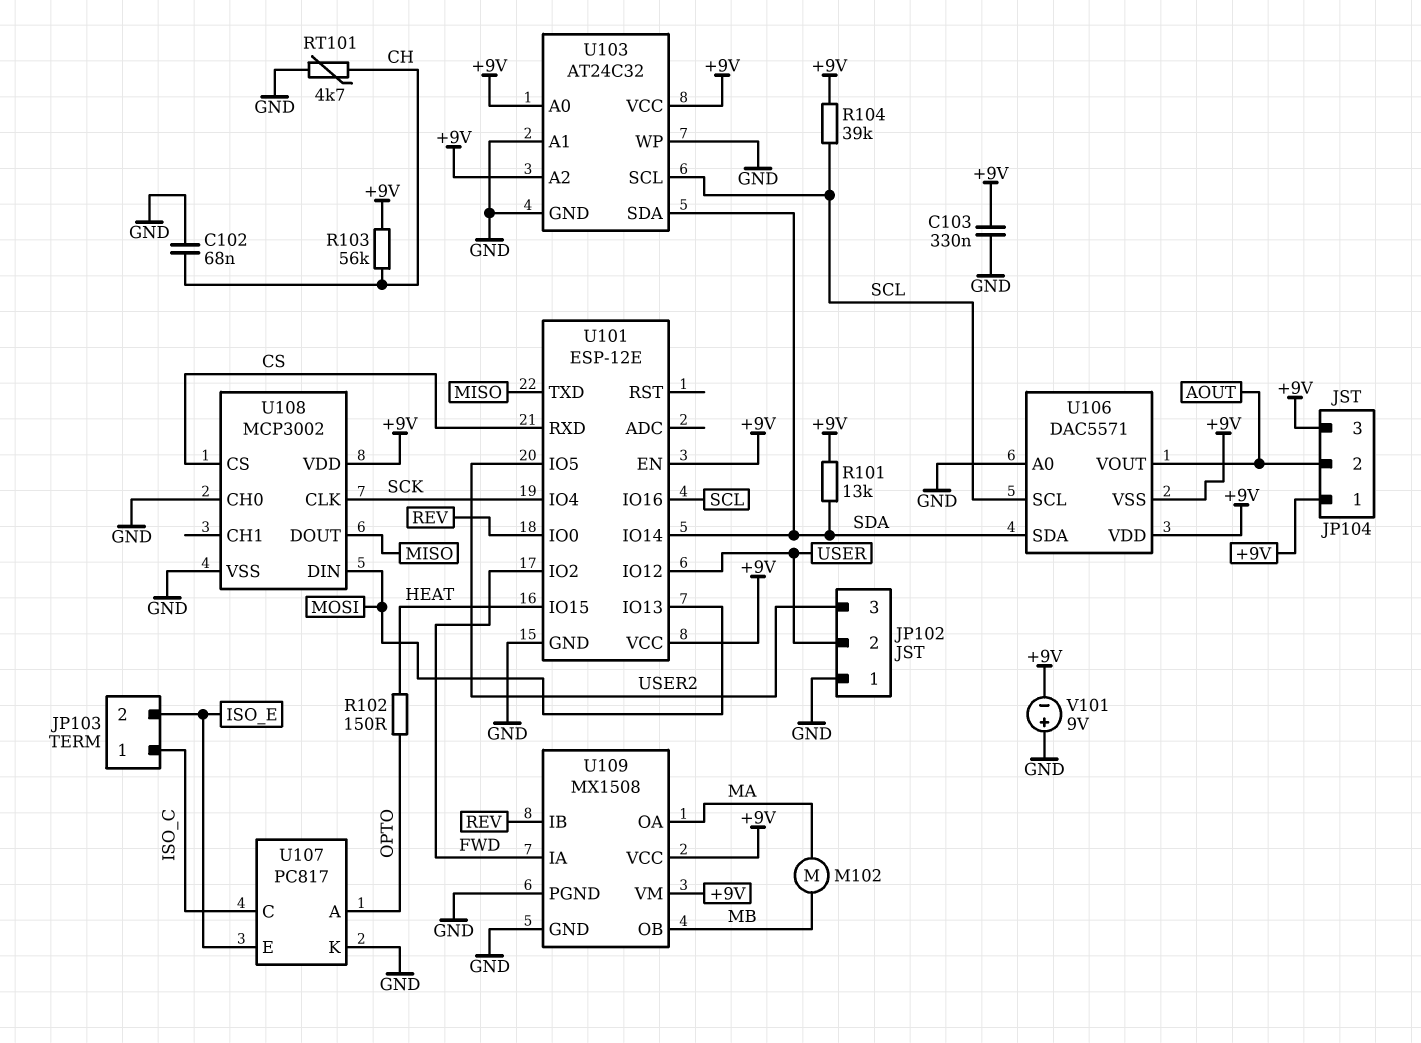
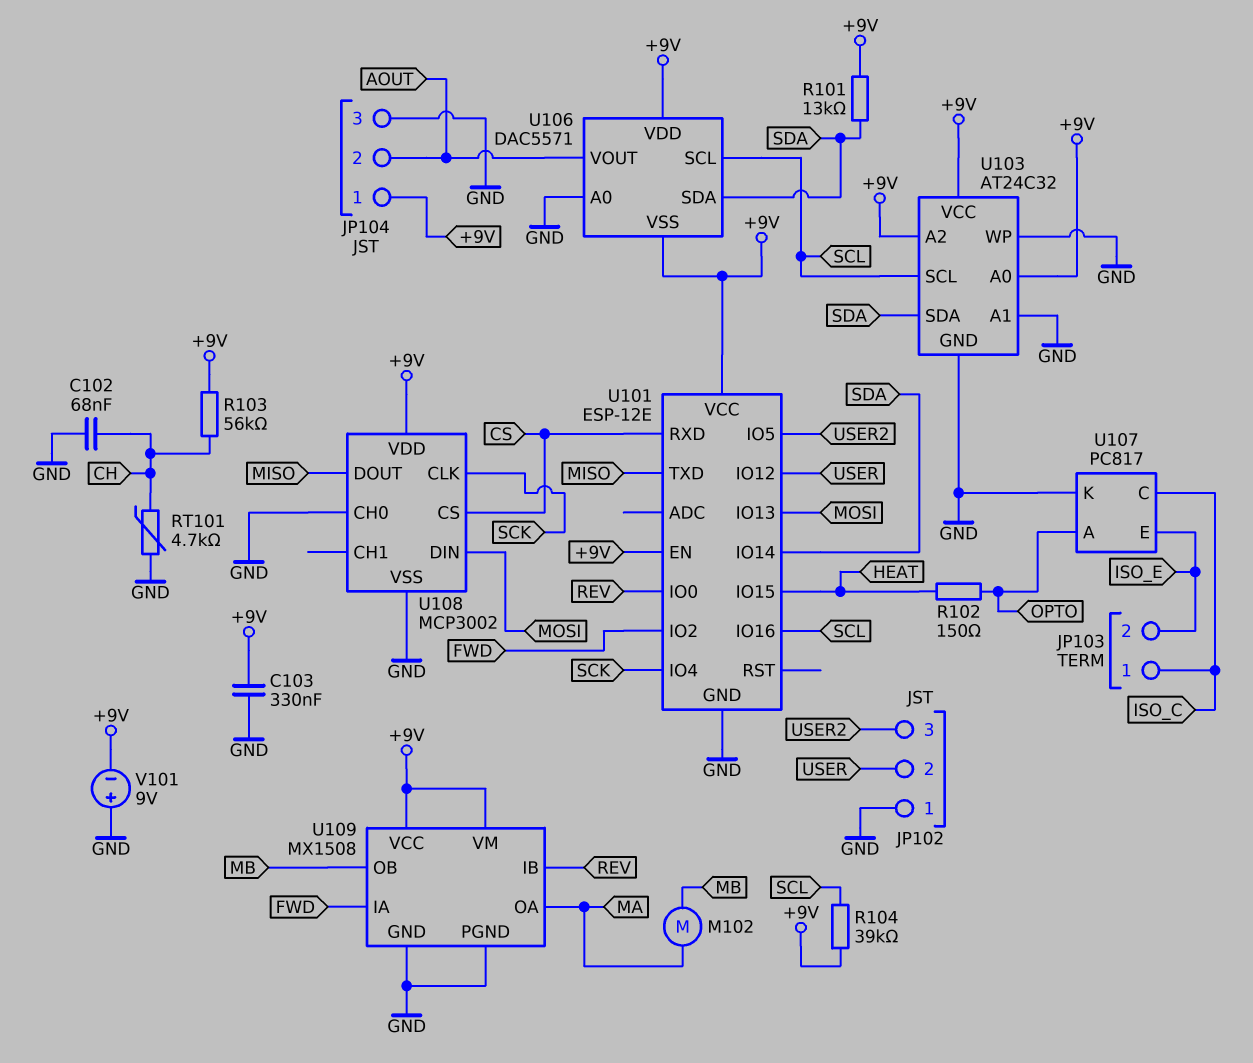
JP104 pin 3: +9V -> GND

